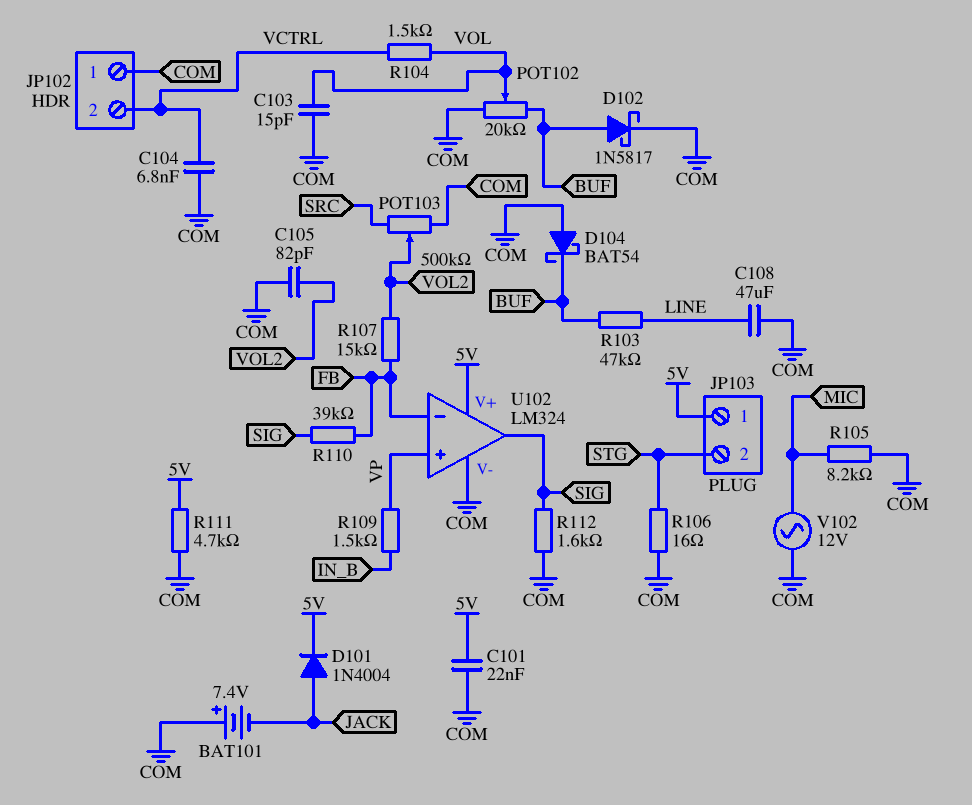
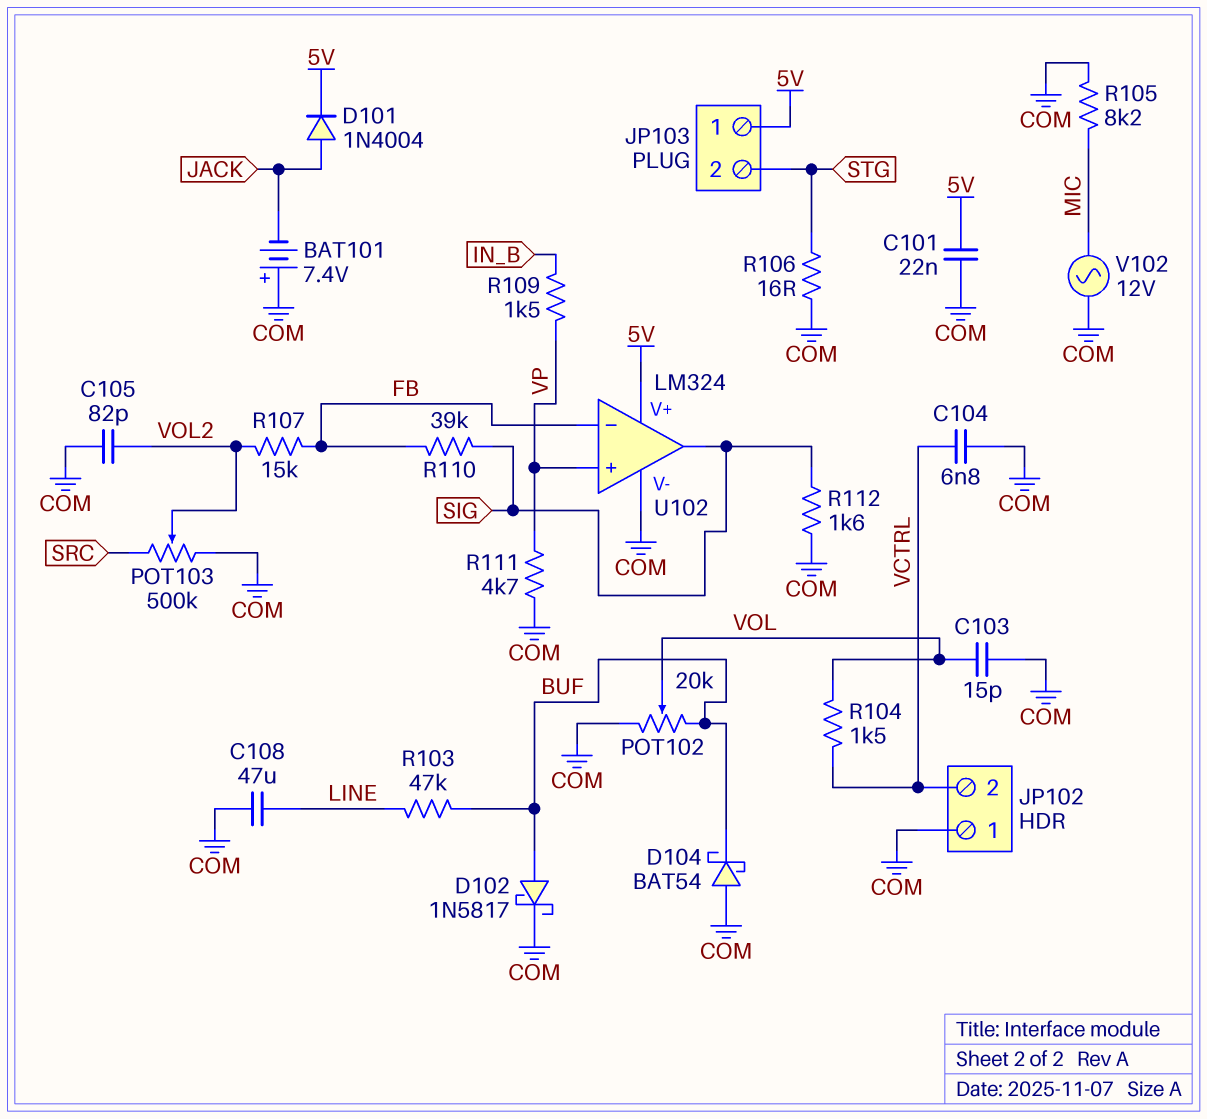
R111: 4.7k (5V, COM) -> 4.7k (COM, VP)

